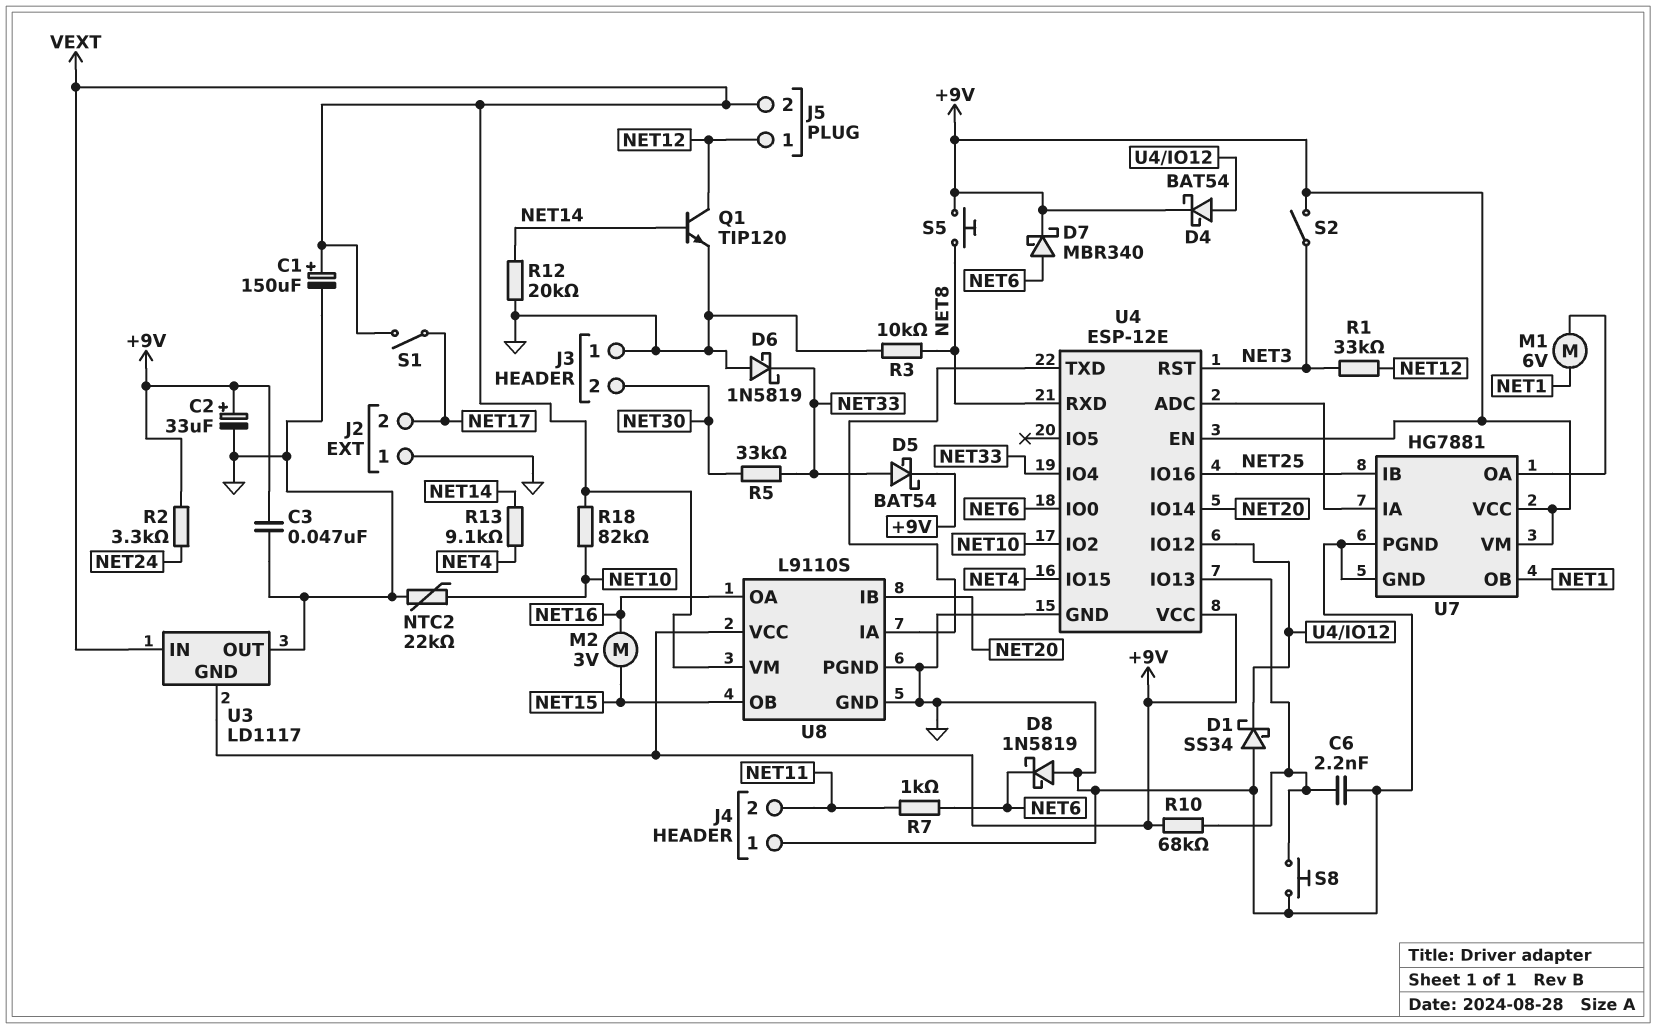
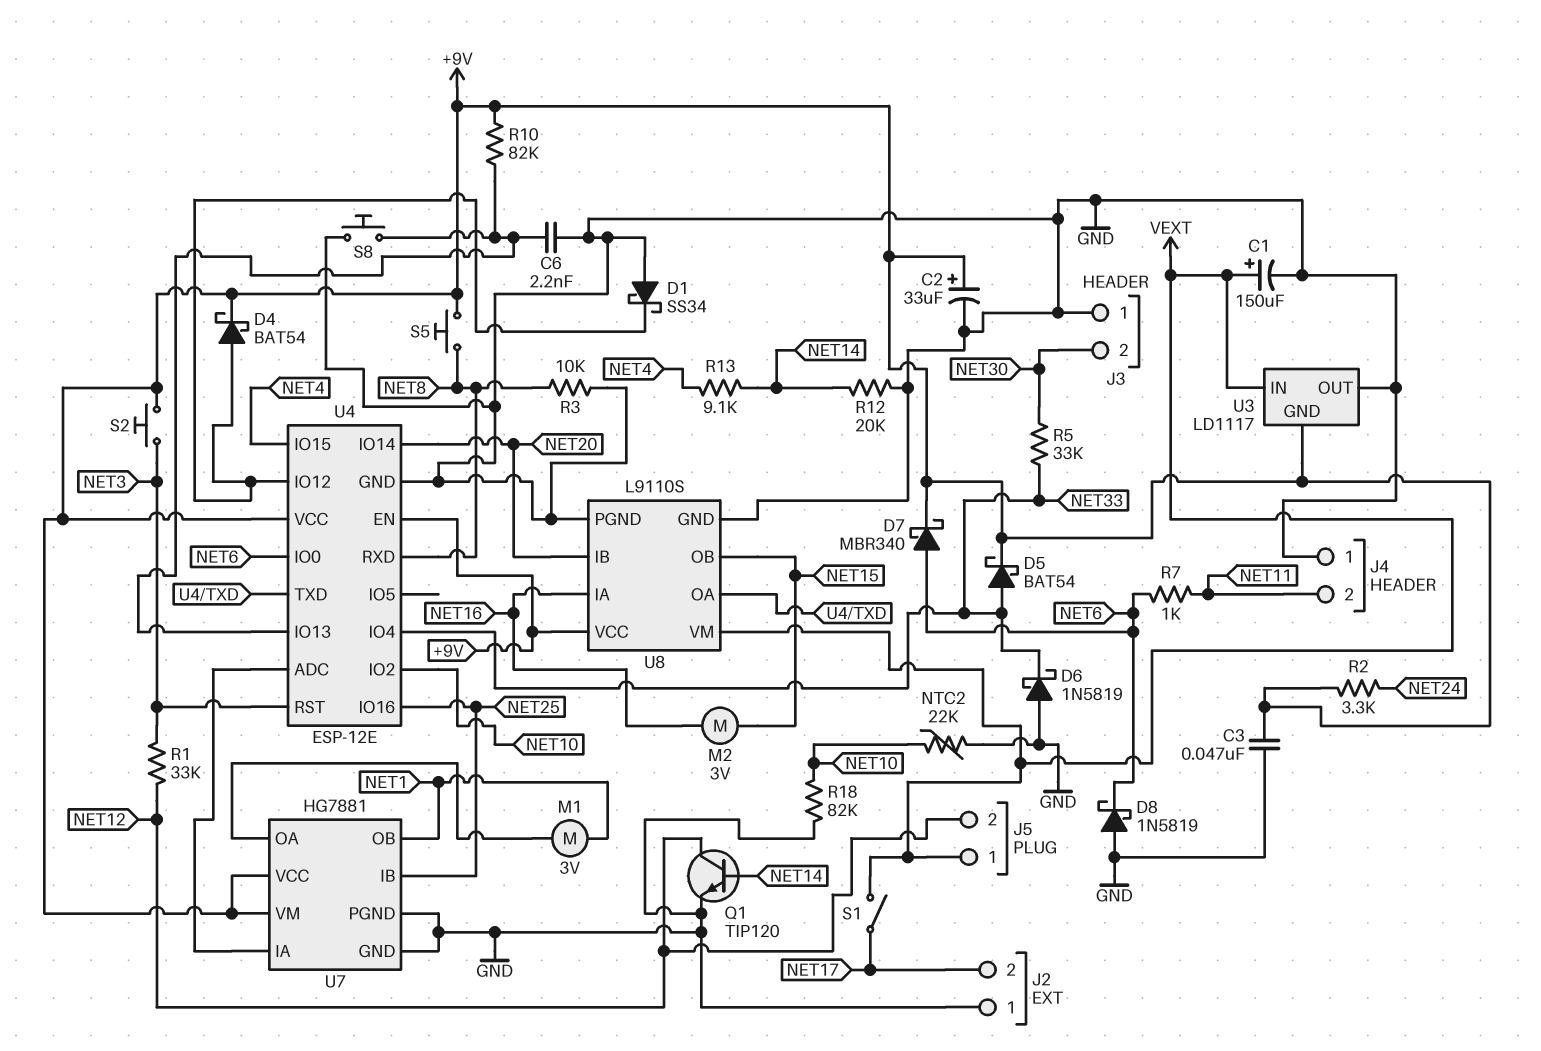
J5 pin 1: NET12 -> VEXT
J5 pin 2: VEXT -> NET12
M1: motor 6V (NET1, U7/OA) -> motor 3V (NET1, U7/OA)
R10: 68k (+9V, U4/IO13) -> 82k (+9V, U4/IO13)
R18: 82k (NET10, VEXT) -> 82k (GND, NET10)
S2: switch (+9V, NET3) -> button (+9V, NET3)
U8 pin IA: U4/TXD -> NET16
U8 pin OA: NET16 -> U4/TXD

